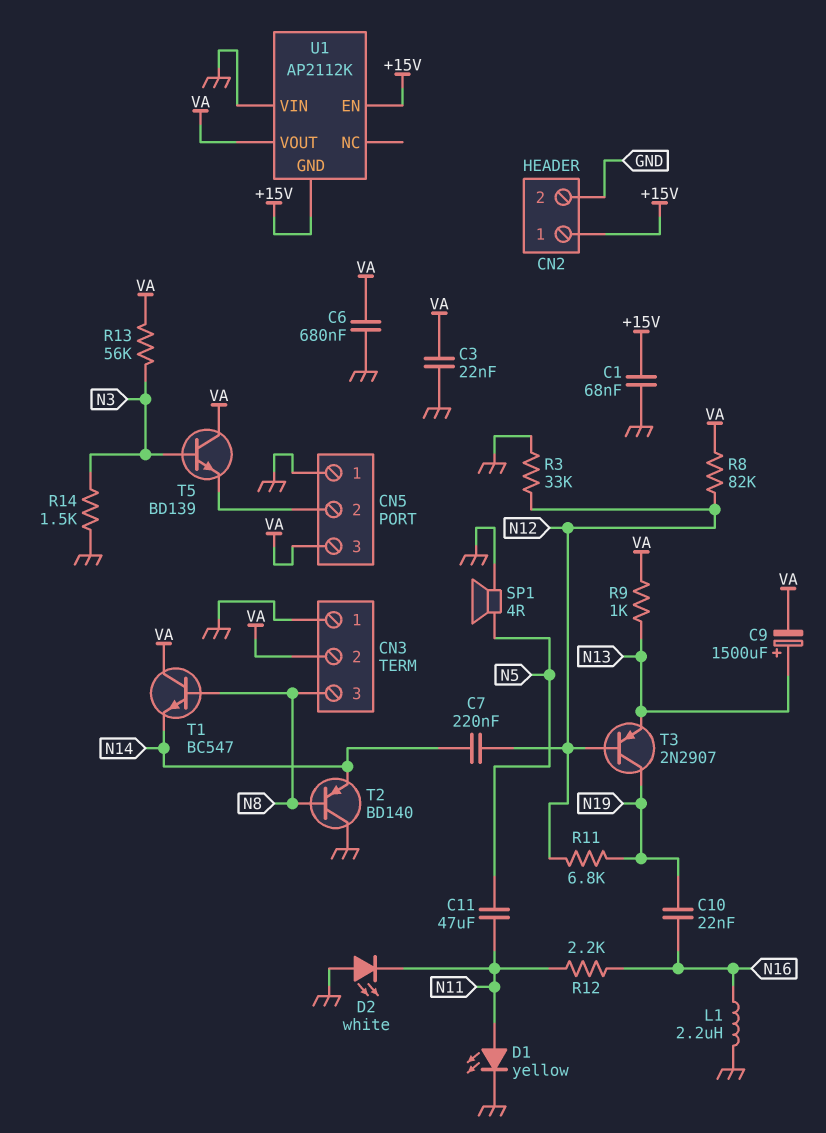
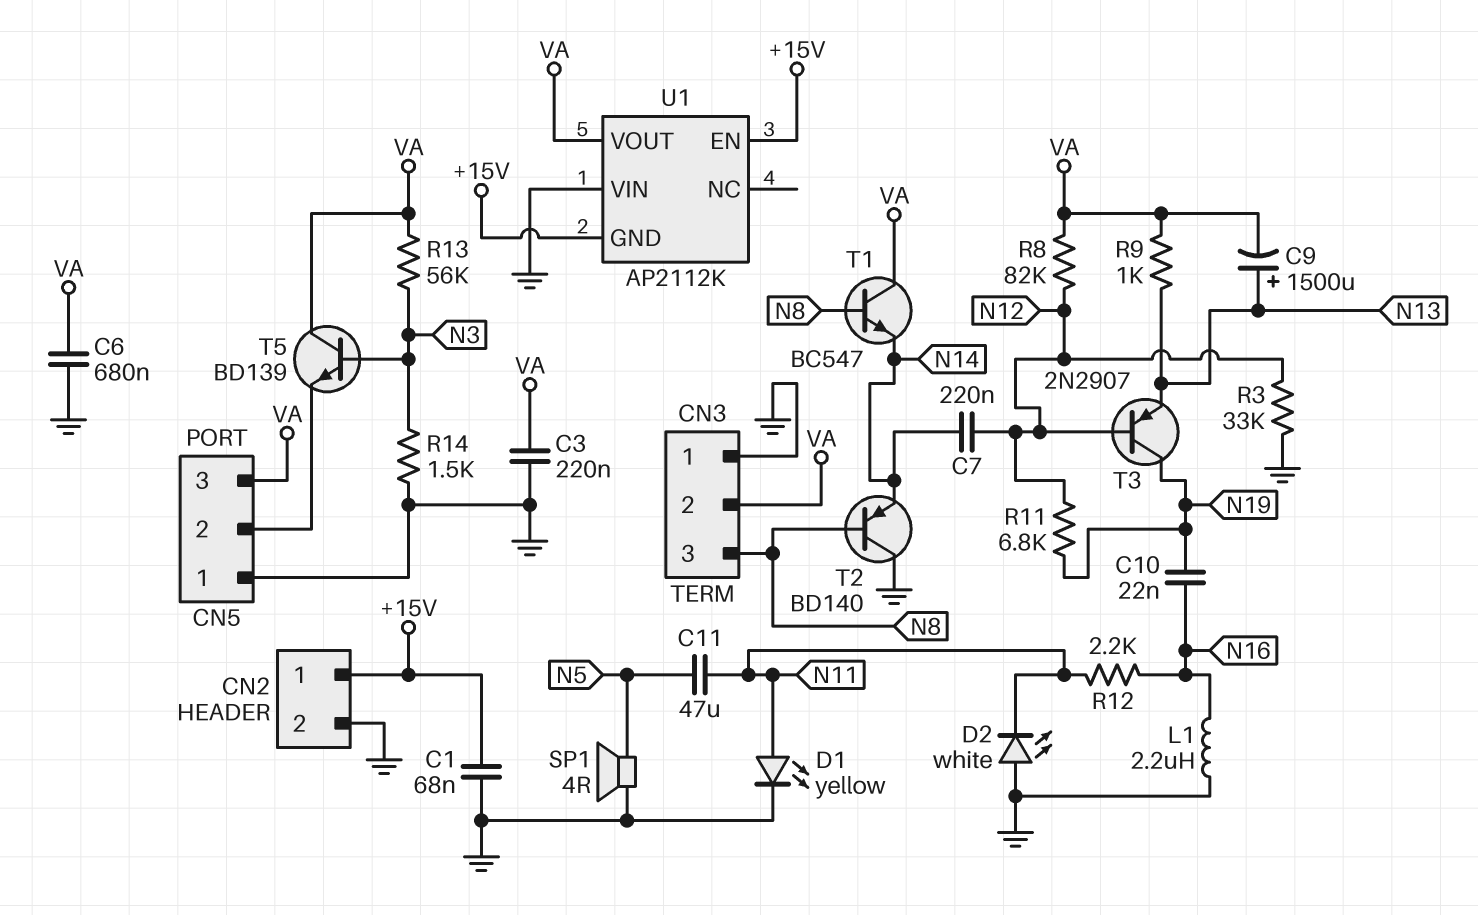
C3: 22nF (GND, VA) -> 220nF (GND, VA)

